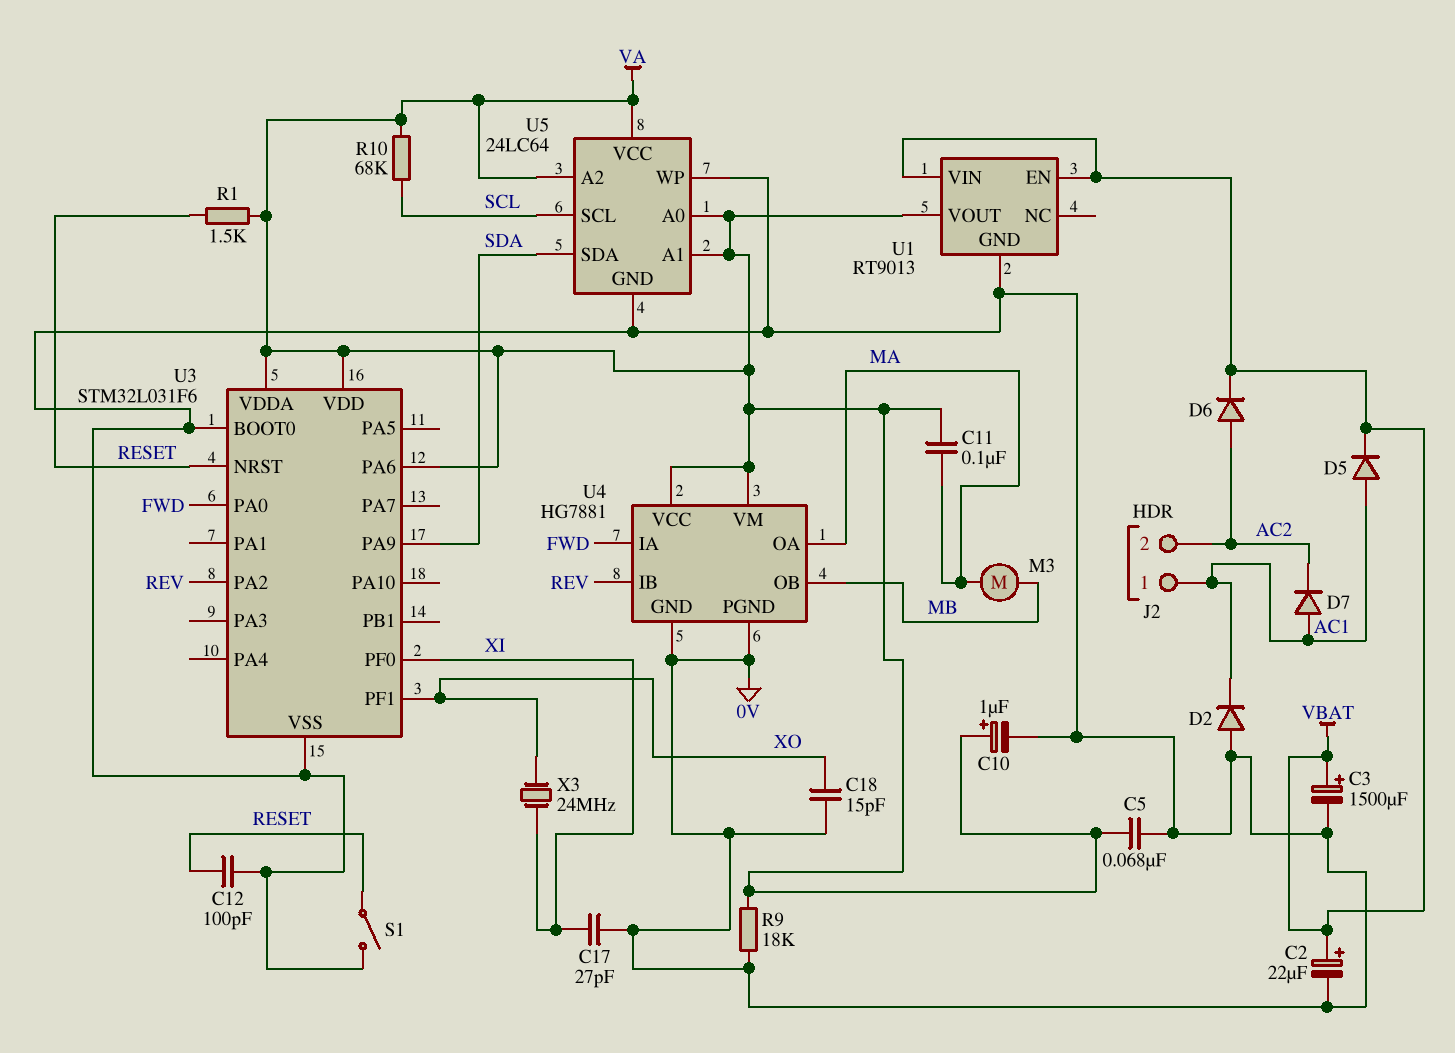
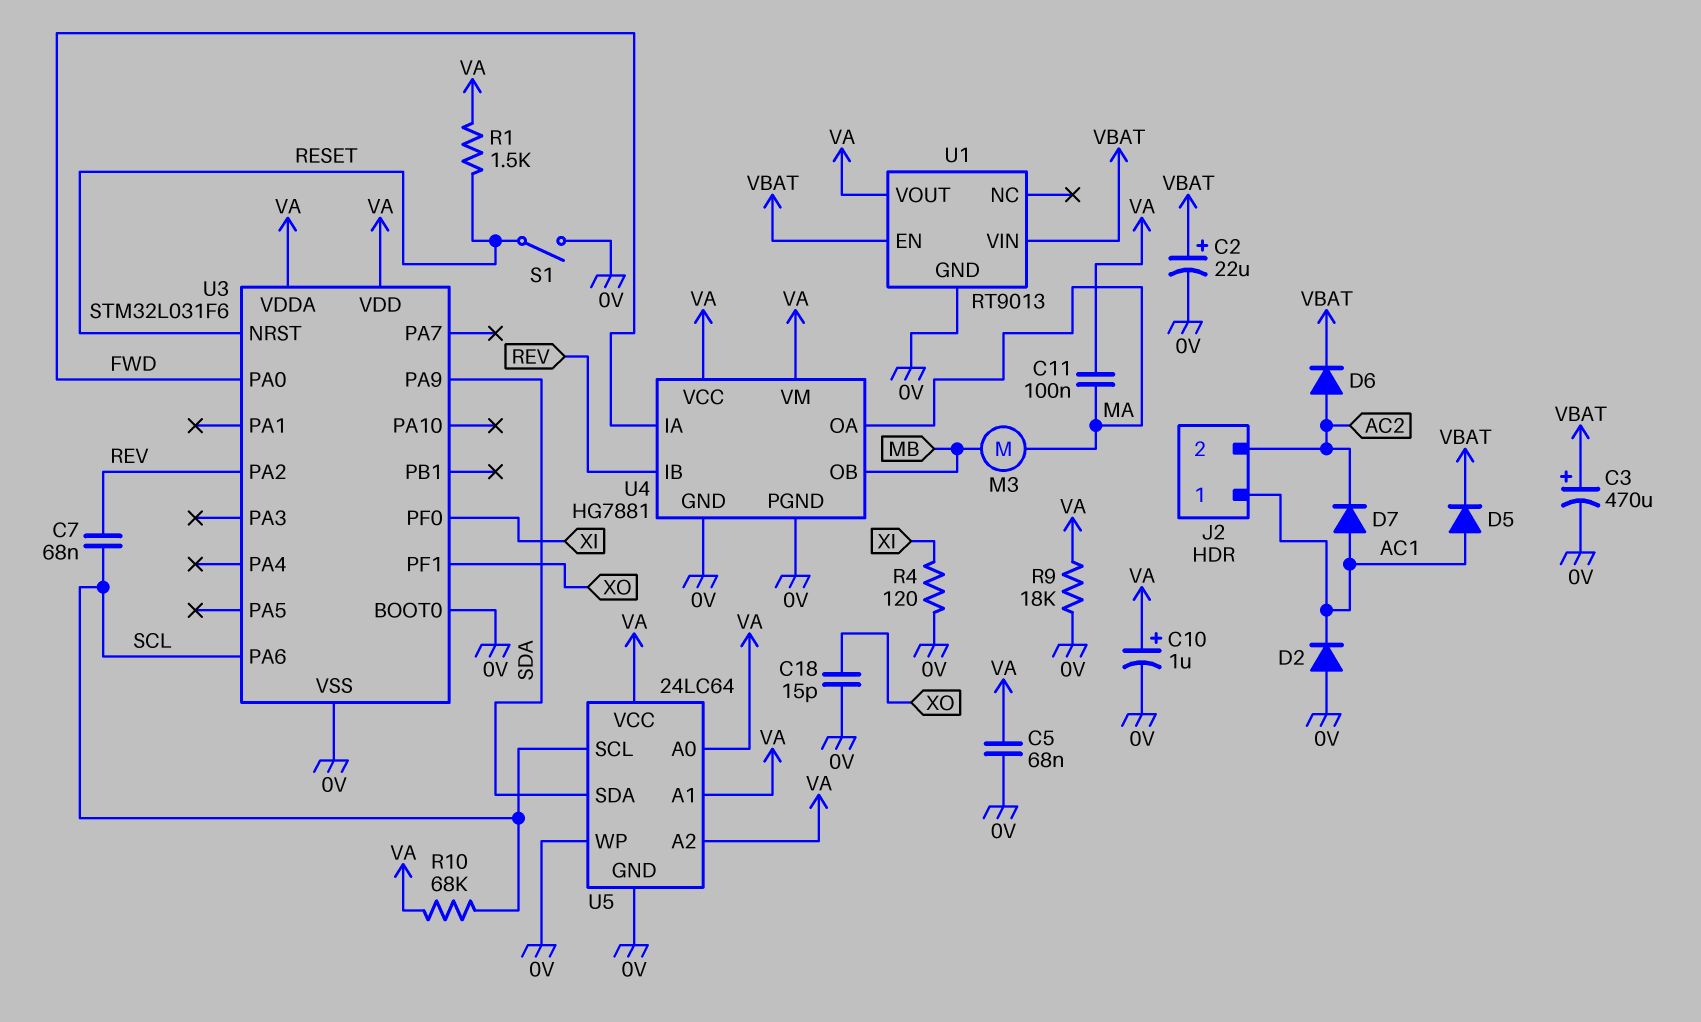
C3: 1500uF (plus VBAT, minus 0V) -> 470uF (plus VBAT, minus 0V)
C7: none -> 68nF (REV, SCL)
C12: 100pF (0V, RESET) -> none
C17: 27pF (0V, XI) -> none
R4: none -> 120 (0V, XI)
U3 pin PA6: VA -> SCL
X3: 24MHz (XI, XO) -> none

